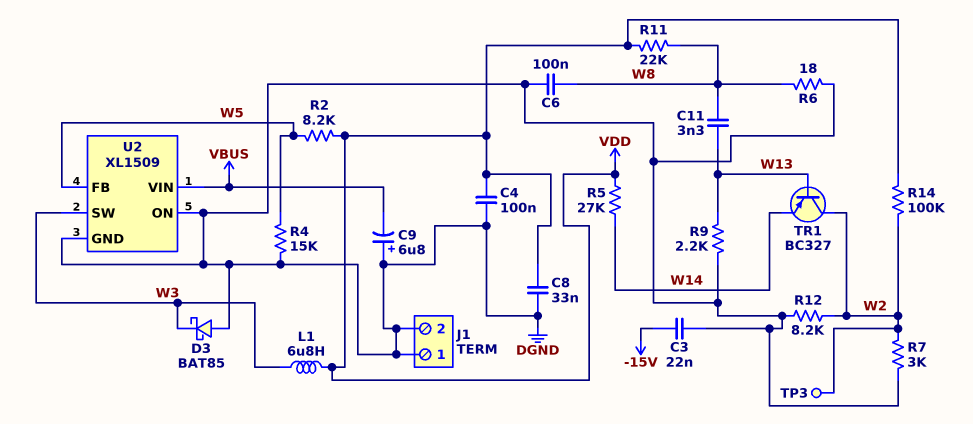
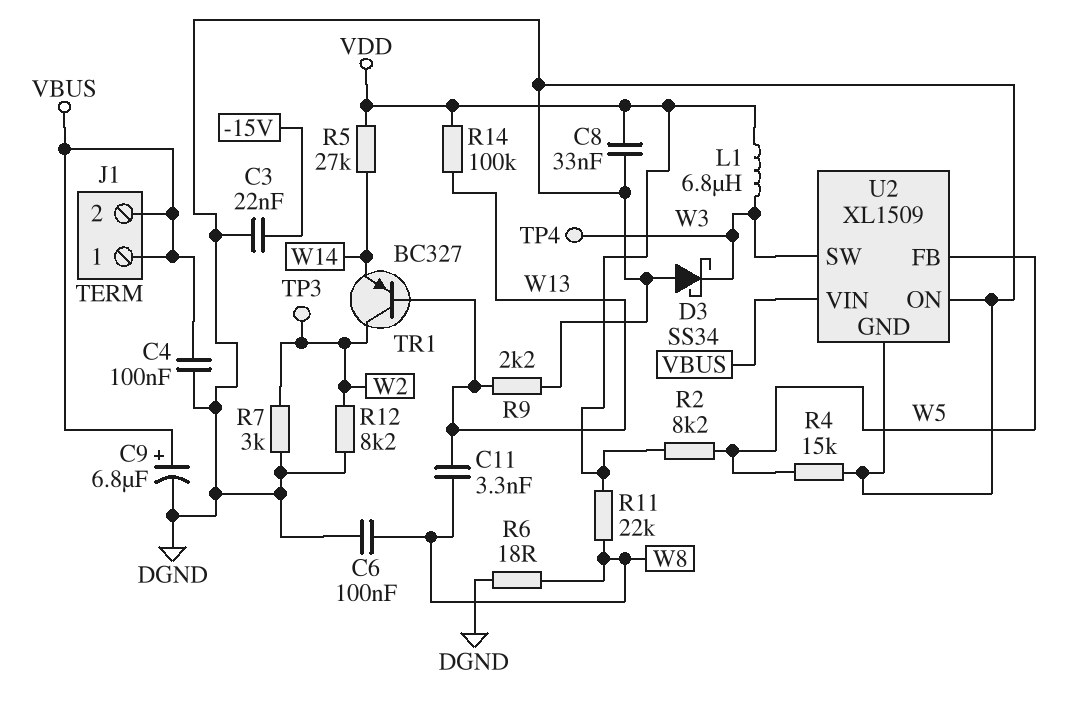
C4: 100nF (DGND, VDD) -> 100nF (DGND, VBUS)
C9: 6.8uF (plus DGND, minus VBUS) -> 6.8uF (plus VBUS, minus DGND)
D3: schottky BAT85 (A DGND, K W3) -> schottky SS34 (A DGND, K W3)
J1 pin 1: DGND -> VBUS
J1 pin 2: DGND -> VBUS
R14: 100k (VDD, W2) -> 100k (VDD, W13)
TP4: none -> test point (W3)

